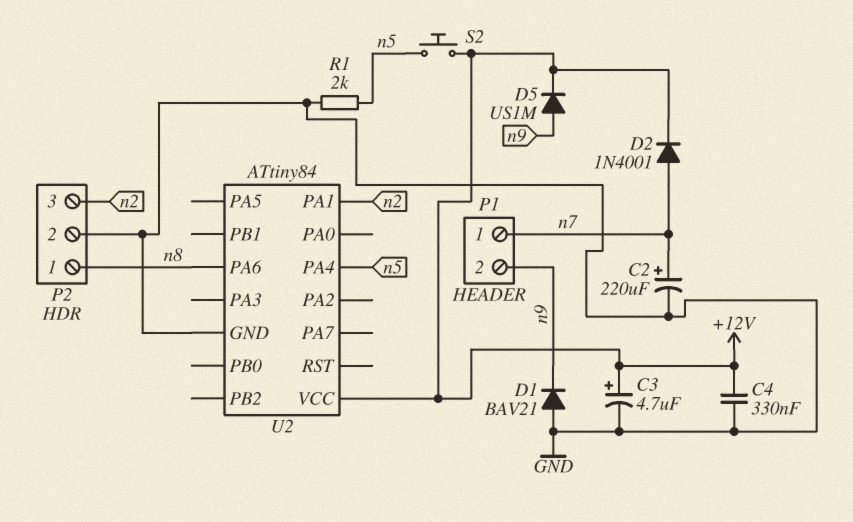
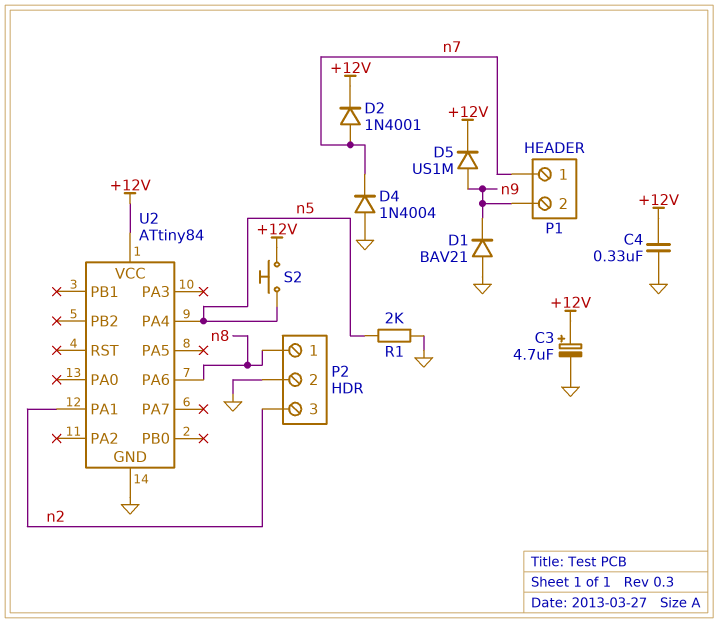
C2: 220uF (plus n7, minus GND) -> none
D4: none -> diode 1N4004 (A GND, K n7)

